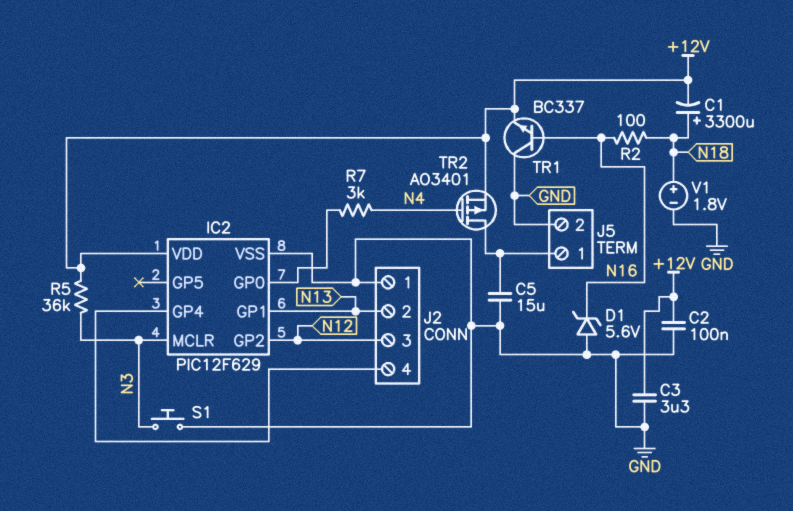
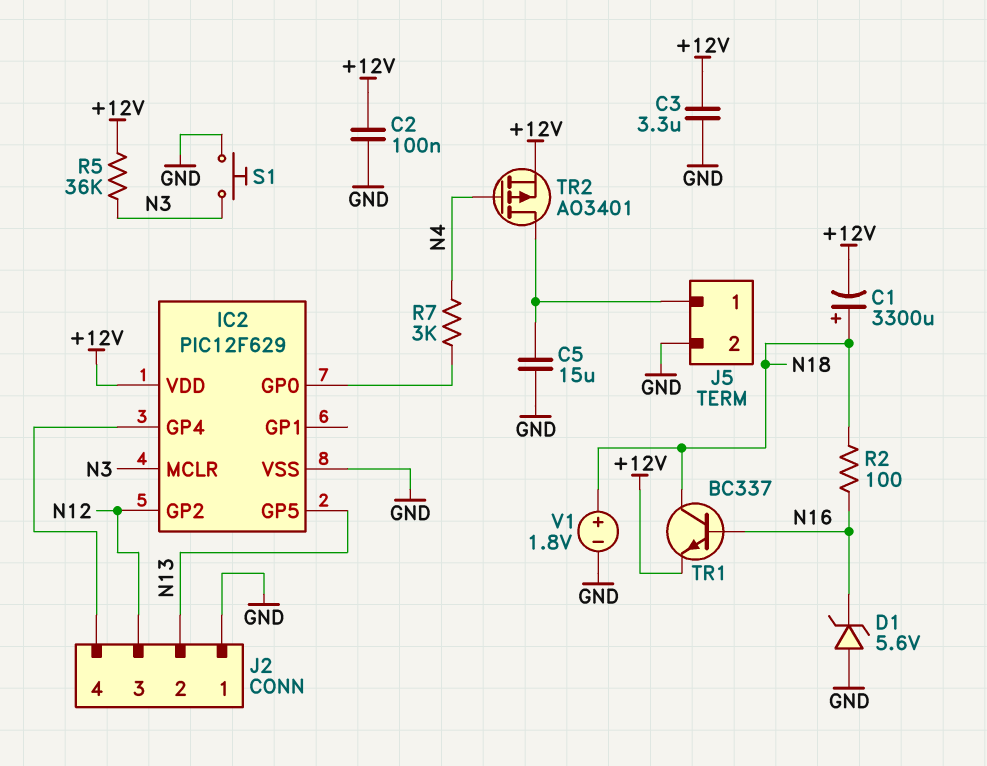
IC2 pin GP1: N13 -> none
IC2 pin GP5: none -> N13
TR1: NPN BC337 (B N16, C GND, E +12V) -> NPN BC337 (B N16, C N18, E +12V)

